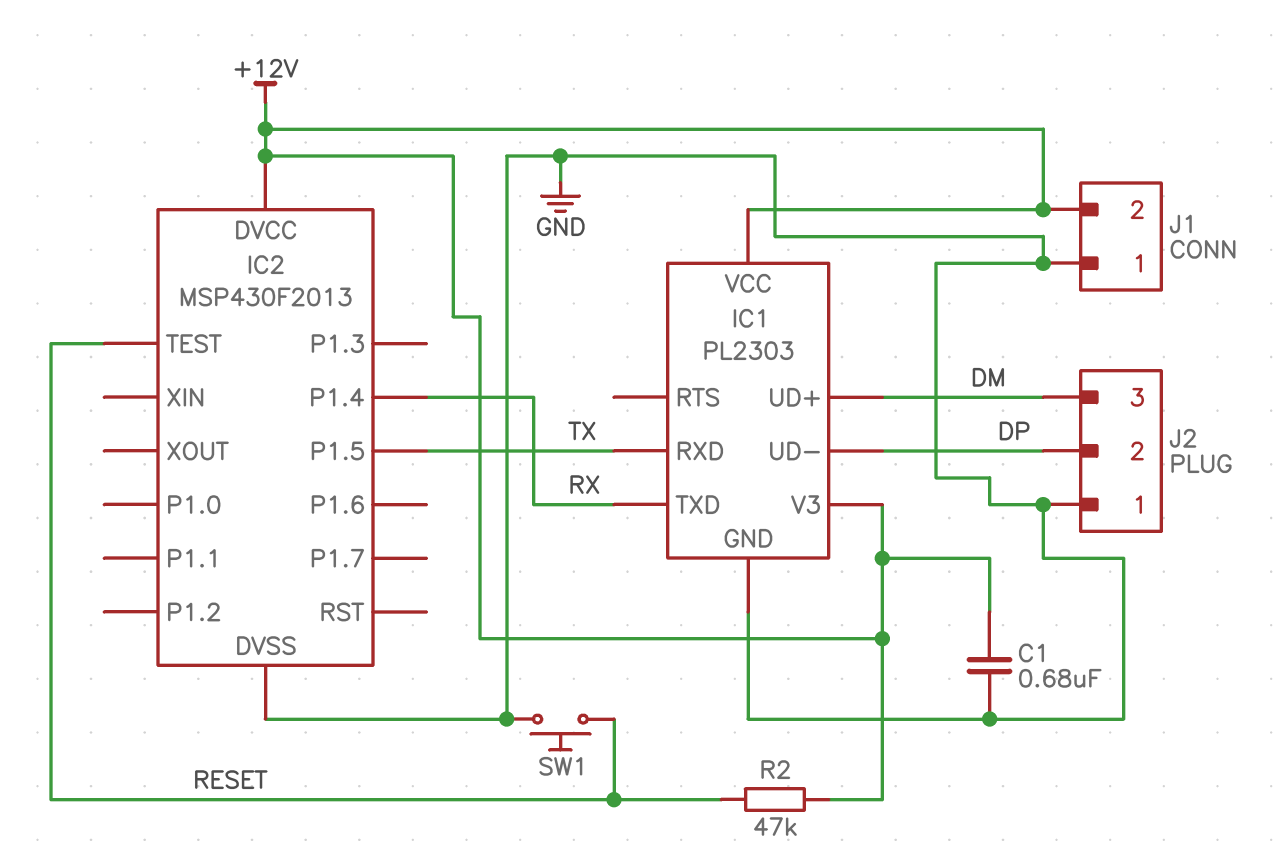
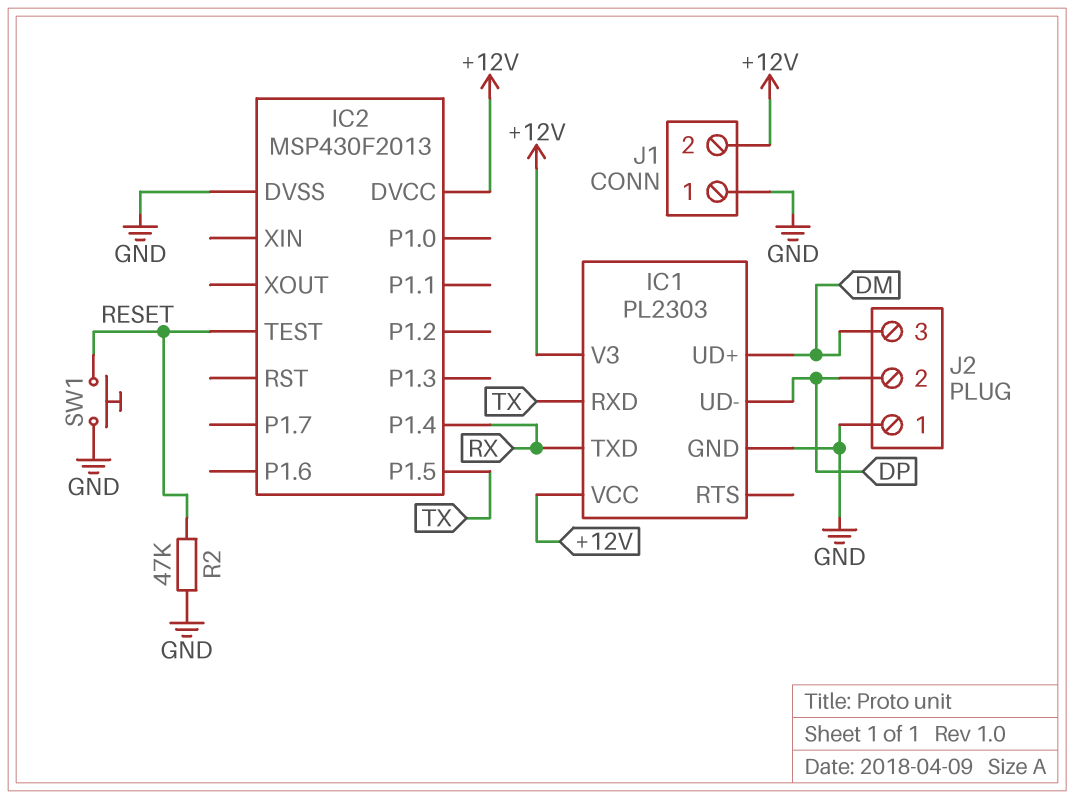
C1: 680nF (+12V, GND) -> none
R2: 47k (+12V, RESET) -> 47k (GND, RESET)

